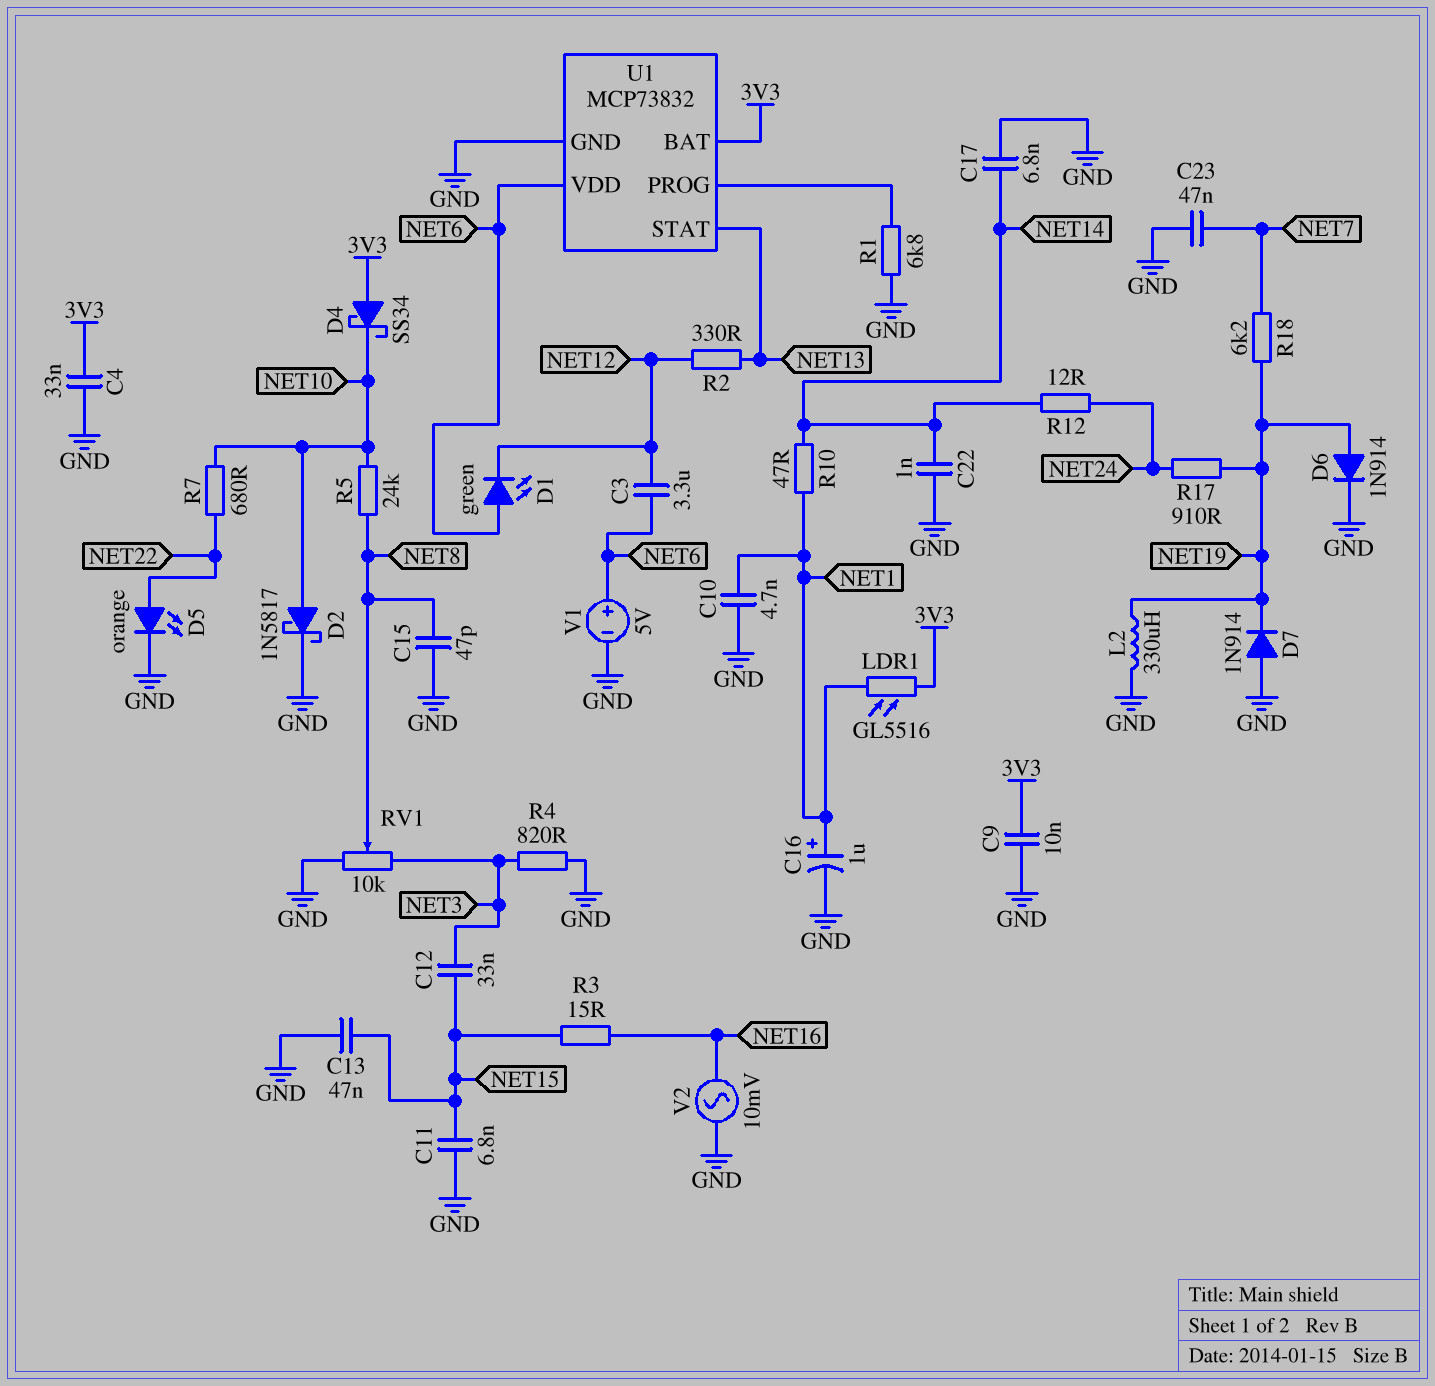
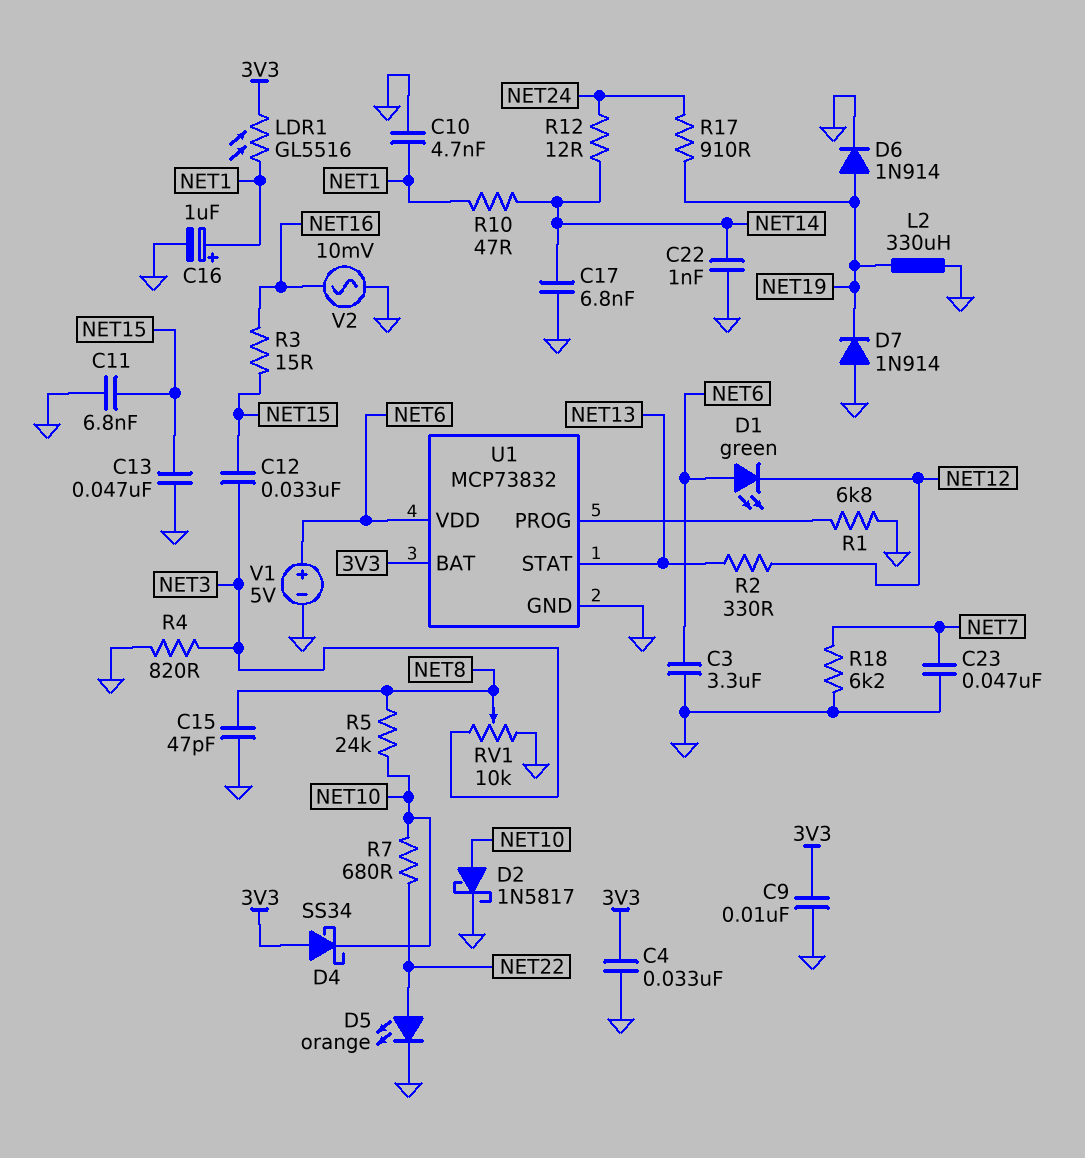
C3: 3.3uF (NET6, NET12) -> 3.3uF (GND, NET6)
R18: 6.2k (NET7, NET19) -> 6.2k (GND, NET7)

